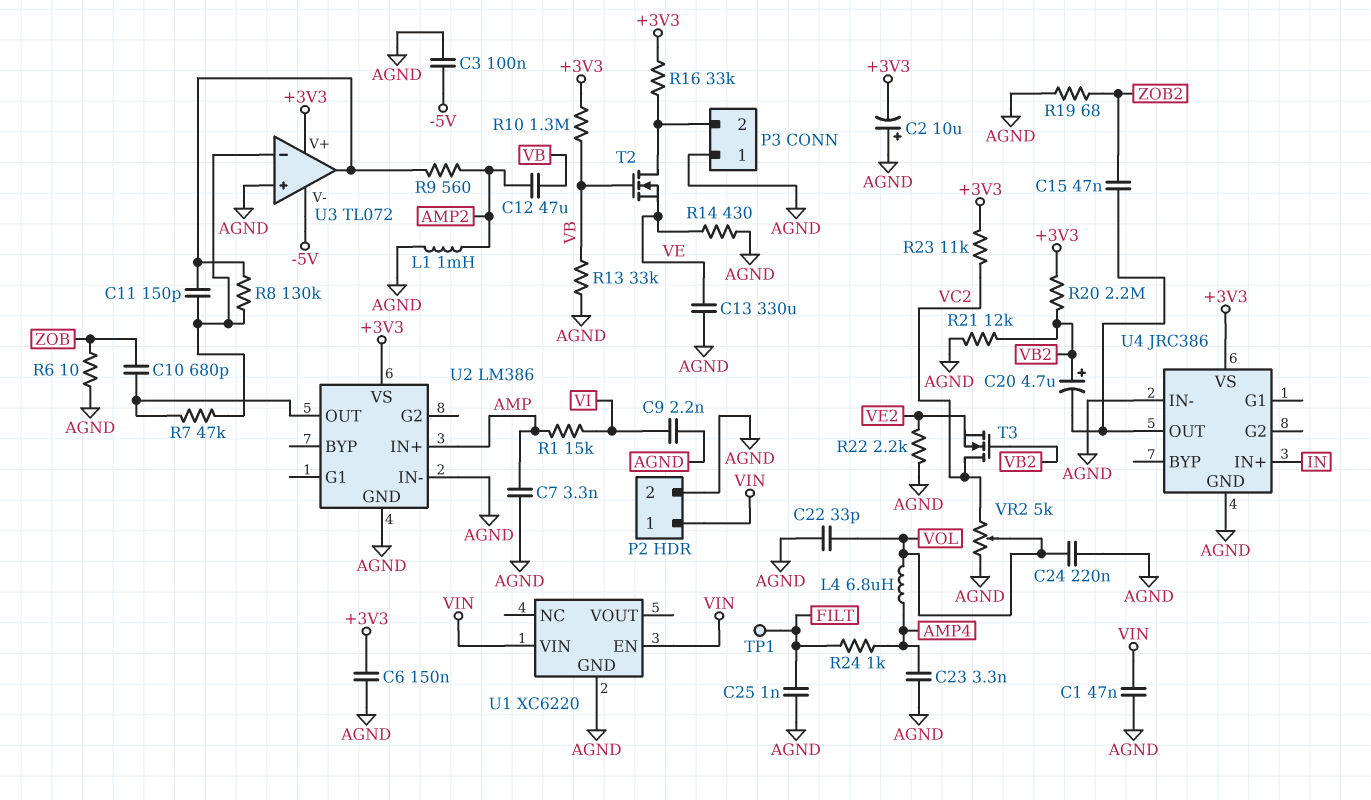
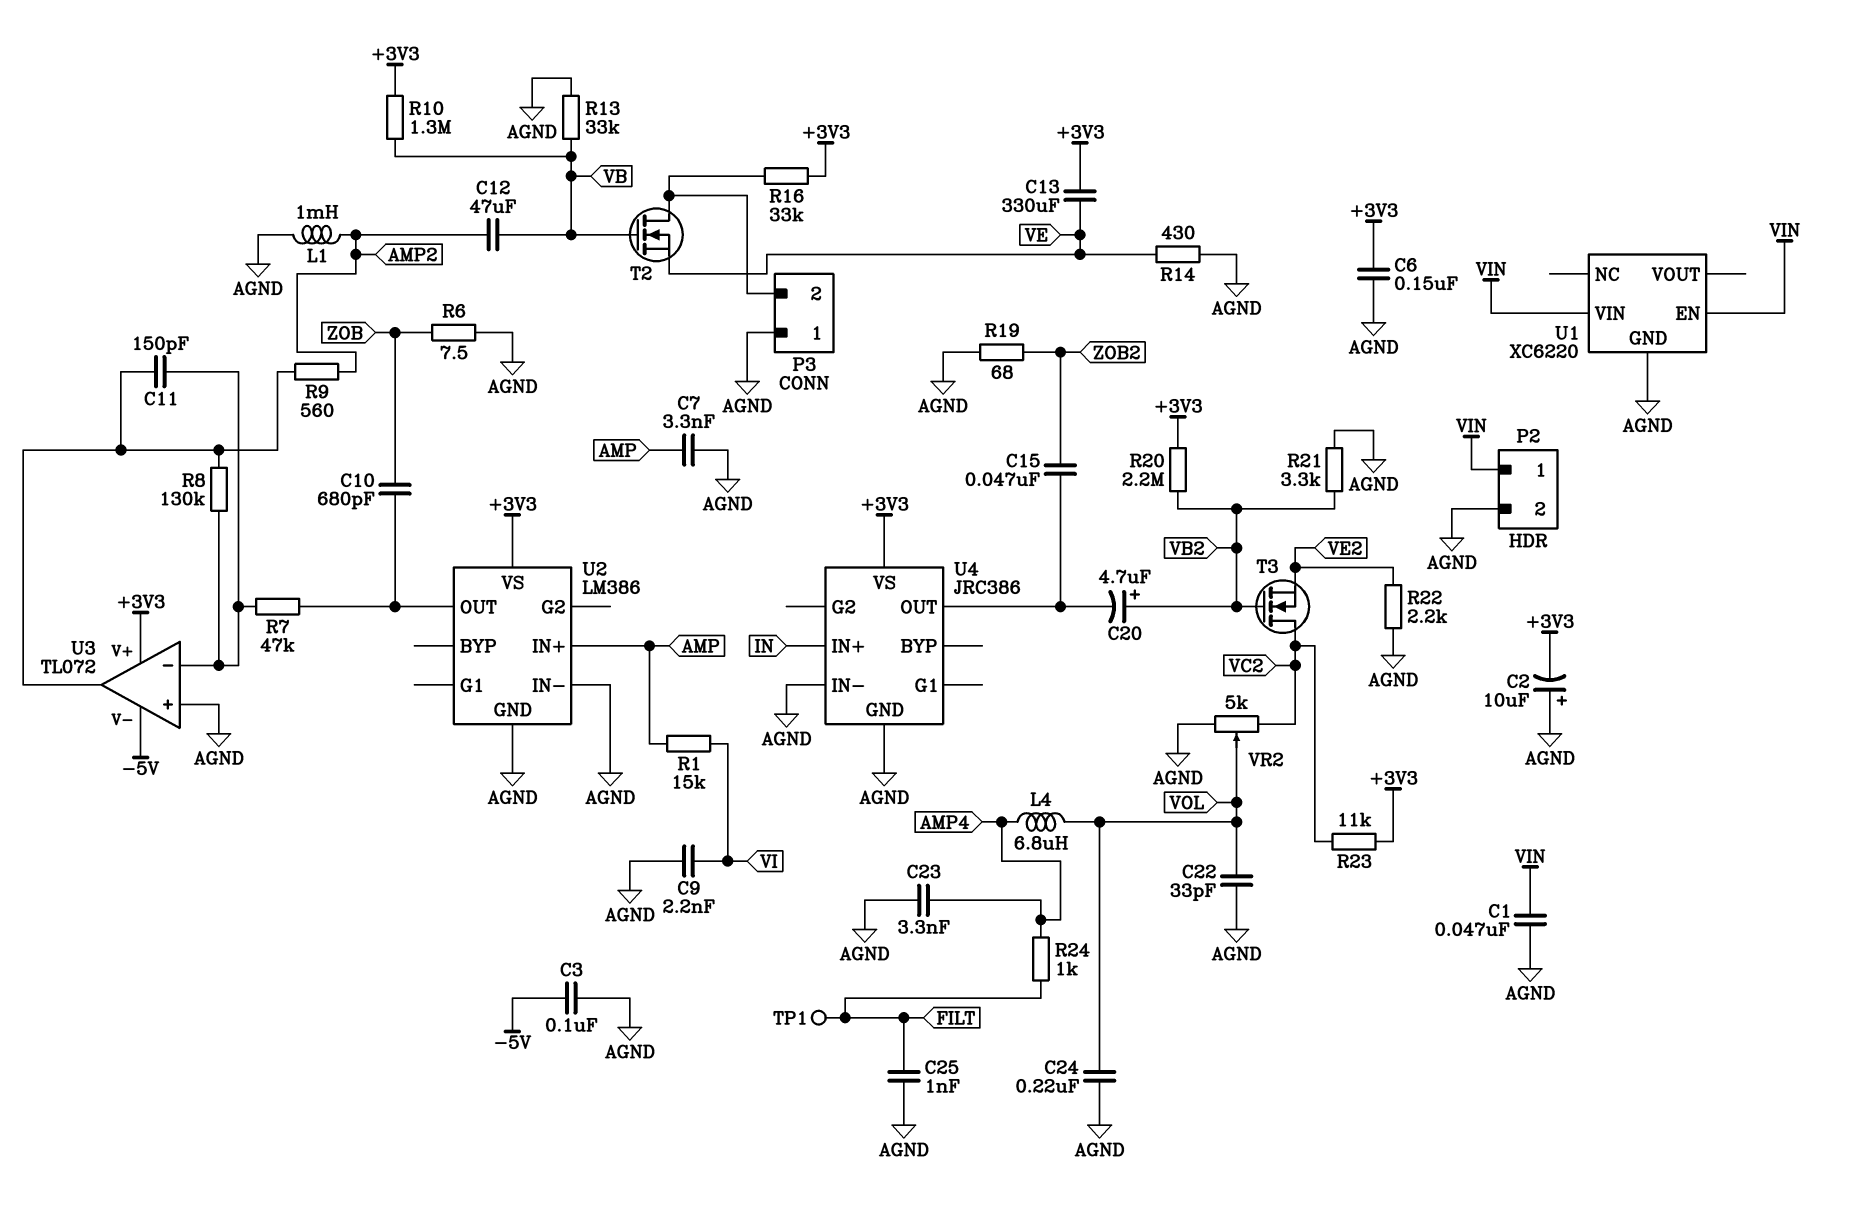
C13: 330uF (AGND, VE) -> 330uF (+3V3, VE)
R6: 10 (AGND, ZOB) -> 7.5 (AGND, ZOB)
R21: 12k (AGND, VB2) -> 3.3k (AGND, VB2)

